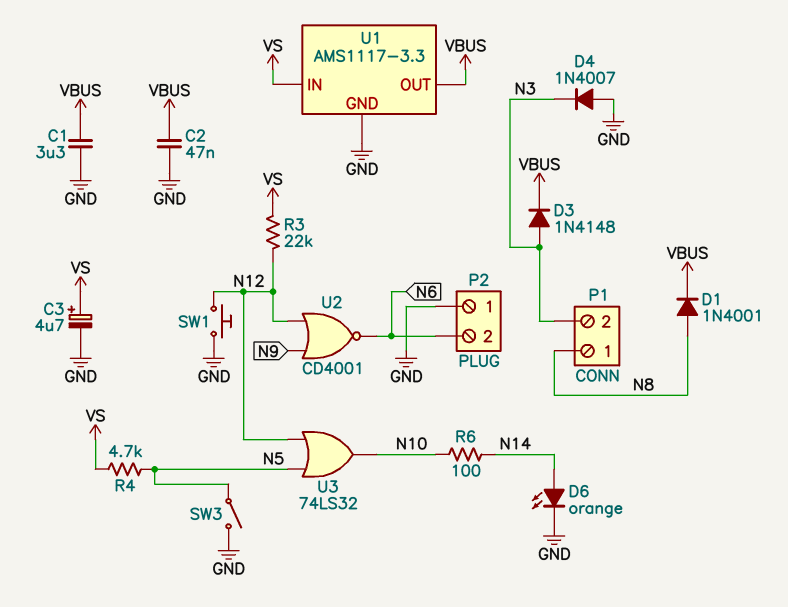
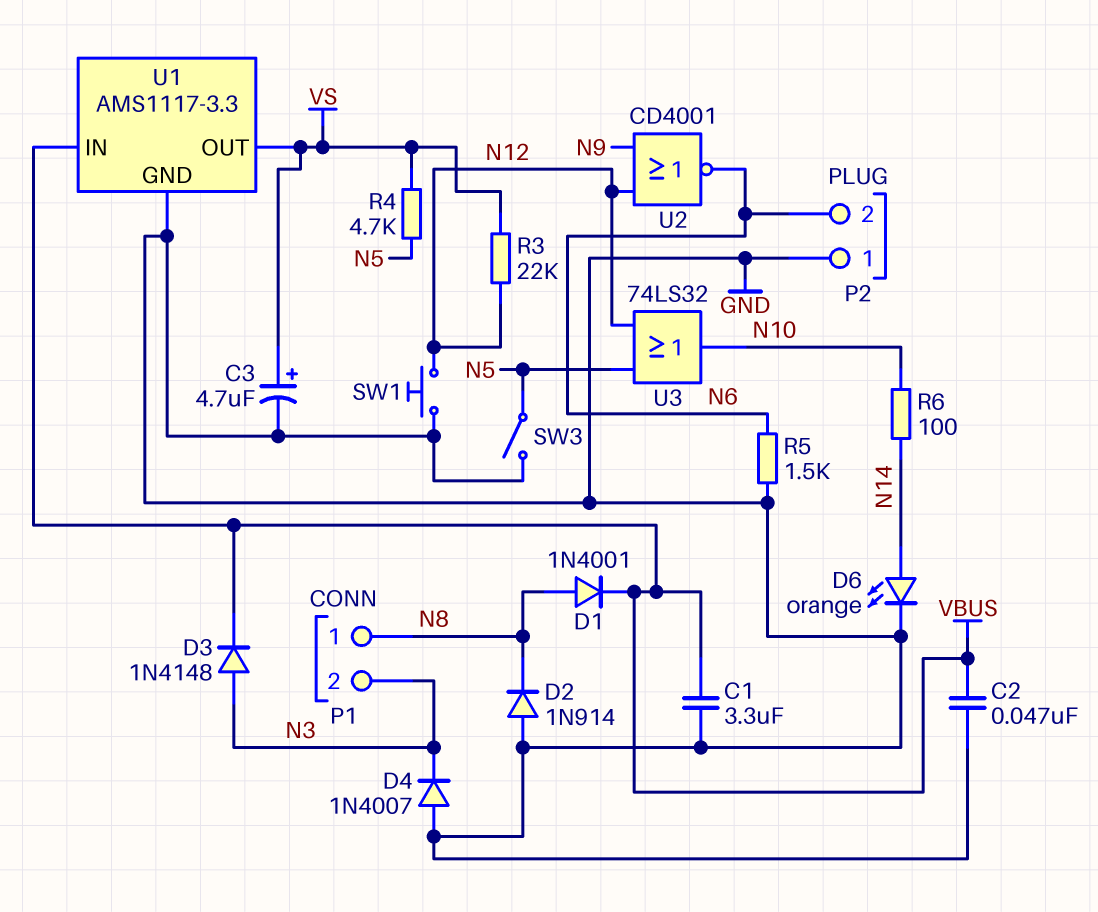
D2: none -> diode 1N914 (A GND, K N8)
R5: none -> 1.5k (GND, N6)
U1 pin IN: VS -> VBUS
U1 pin OUT: VBUS -> VS

